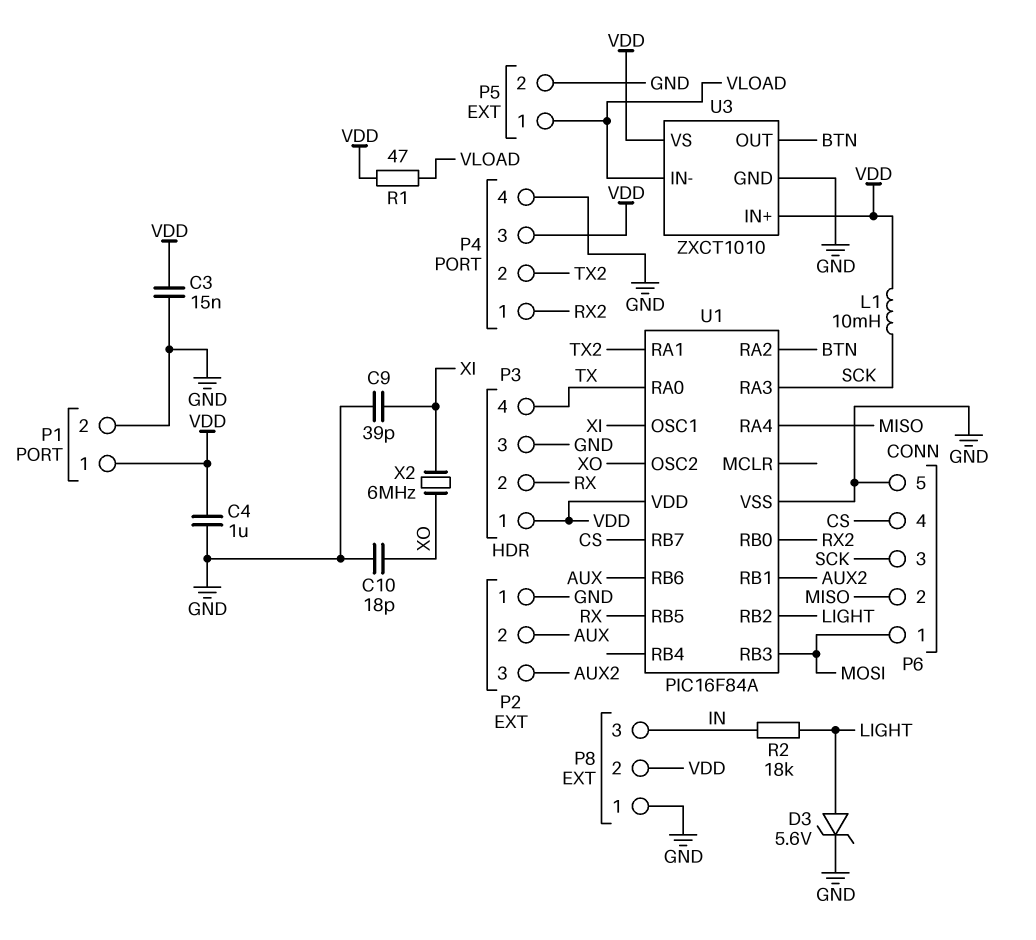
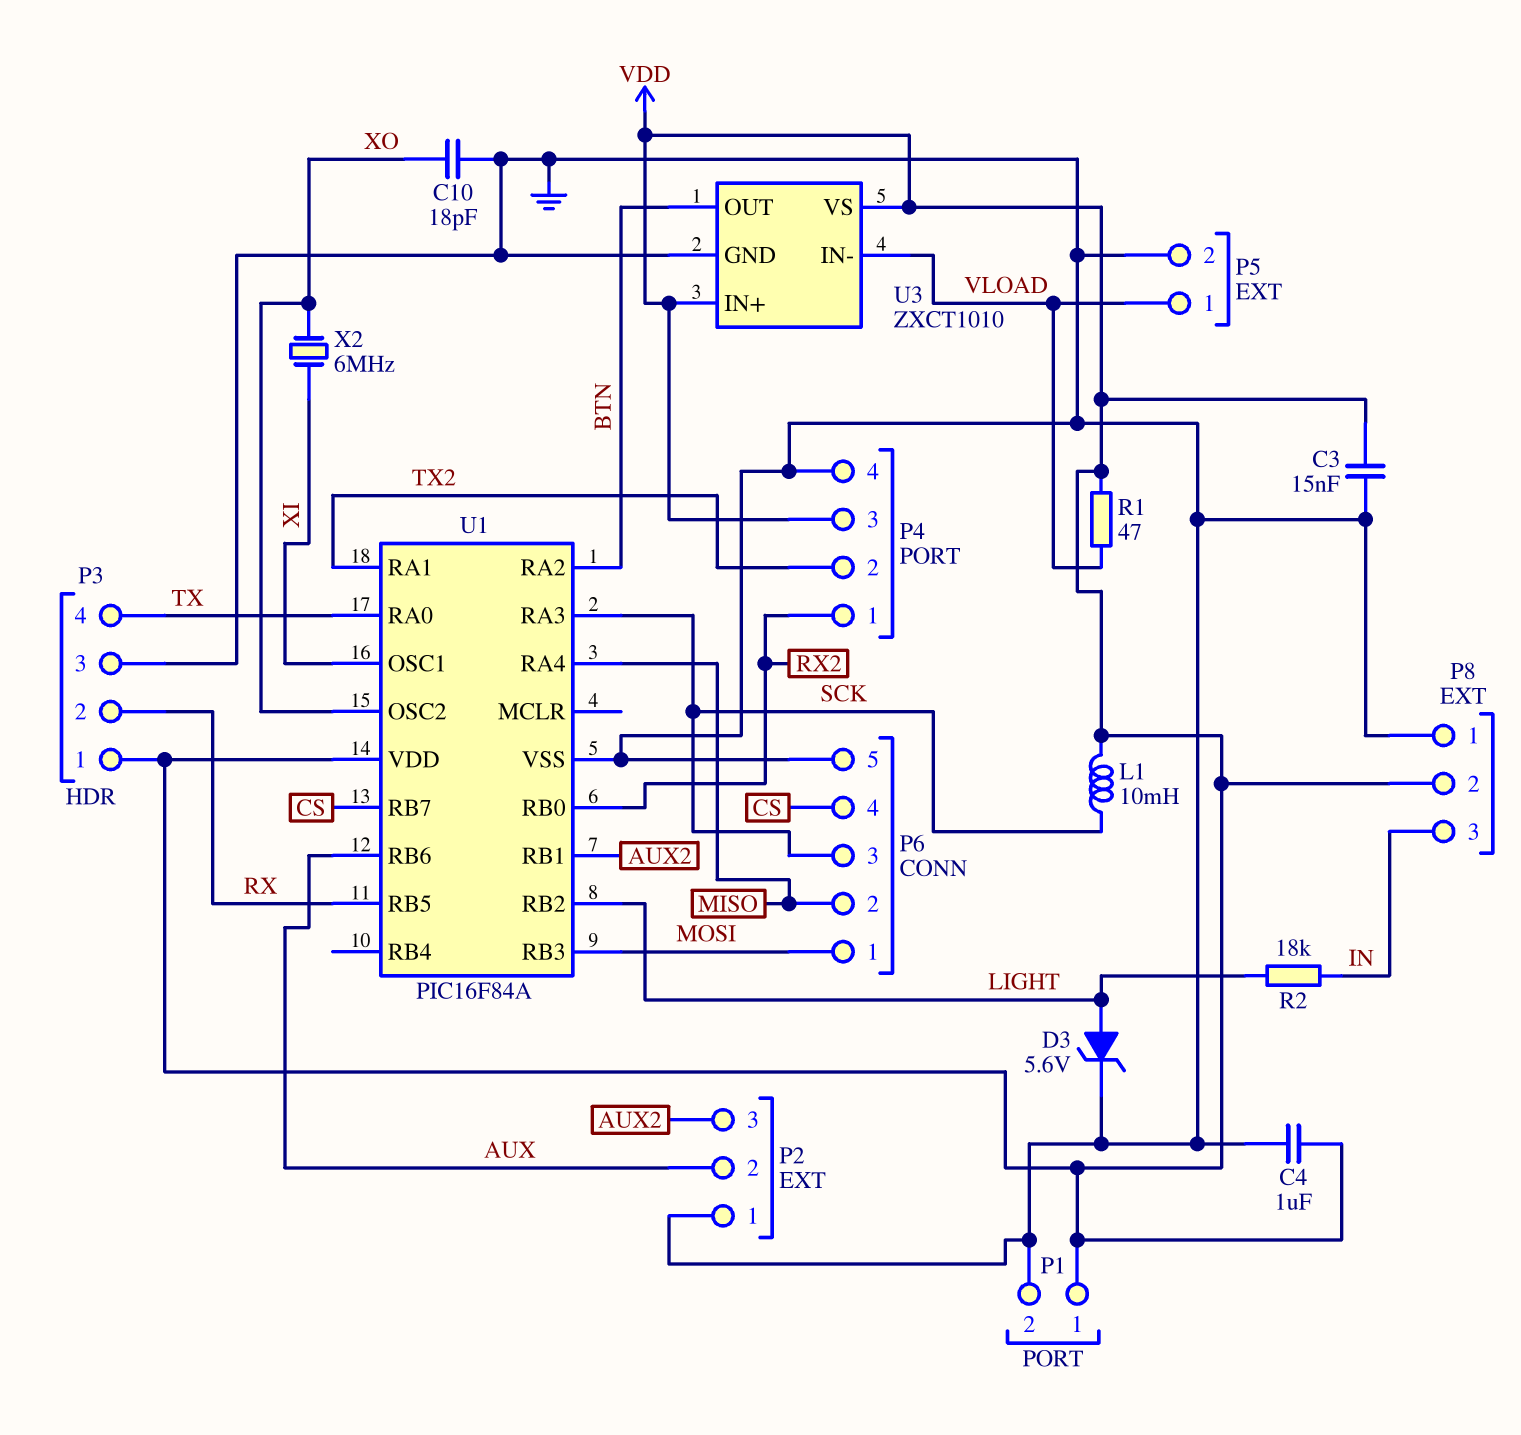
C9: 39pF (GND, XI) -> none

